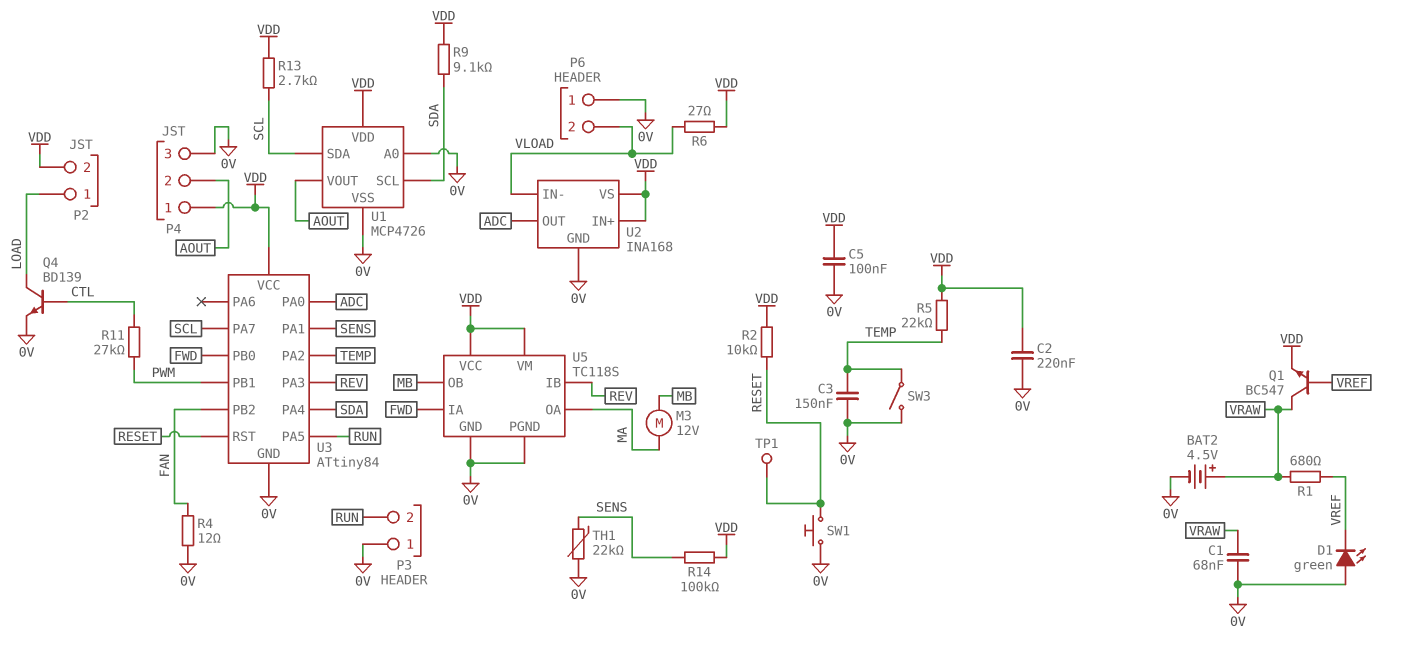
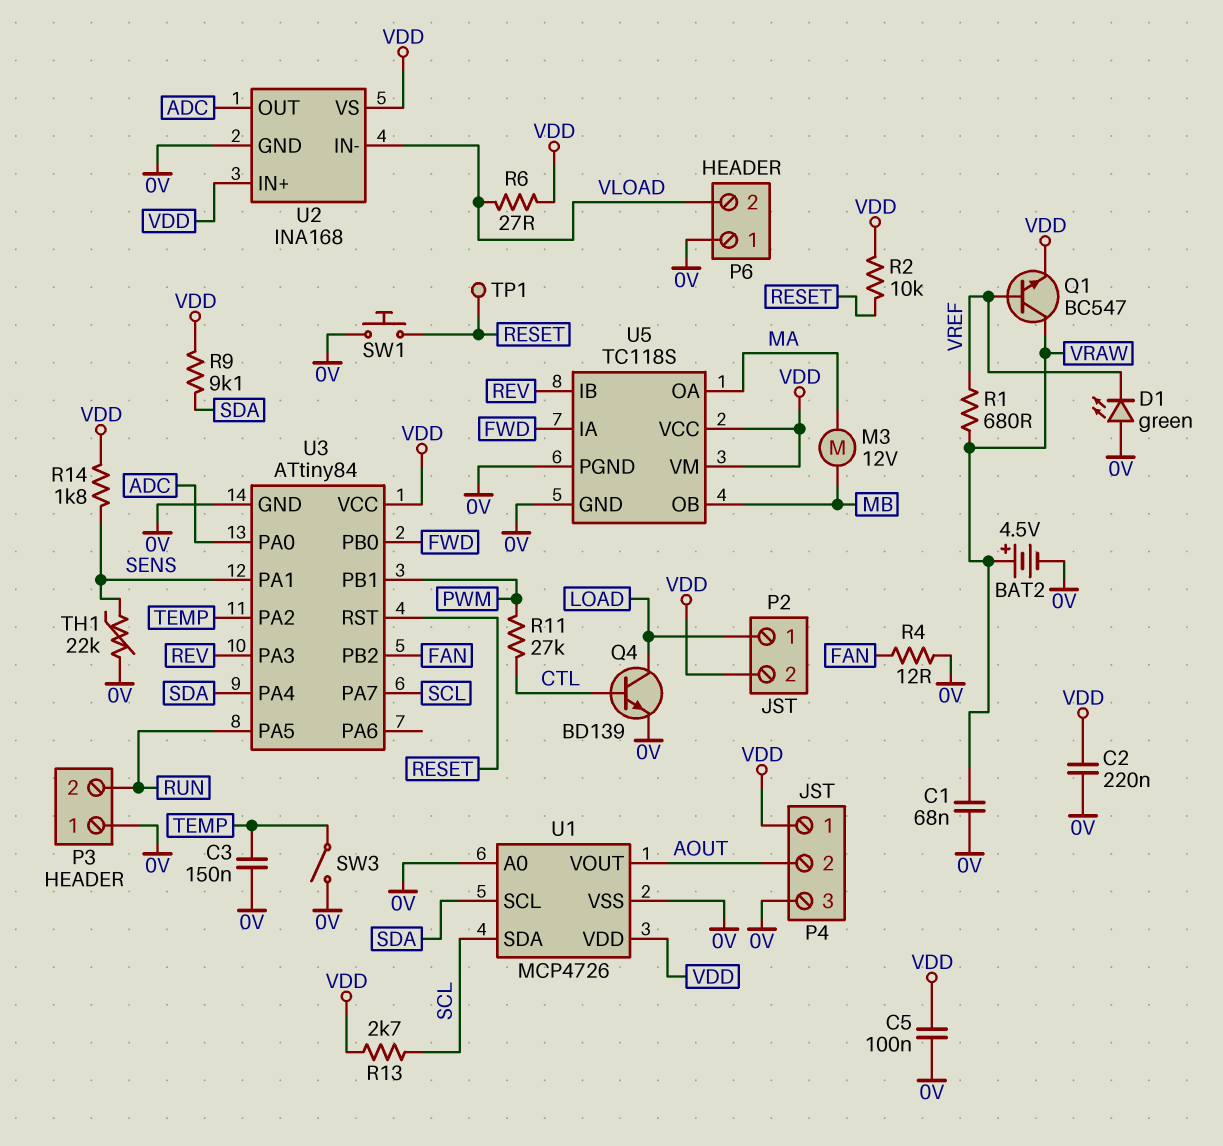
R5: 22k (TEMP, VDD) -> none
R14: 100k (SENS, VDD) -> 1.8k (SENS, VDD)

